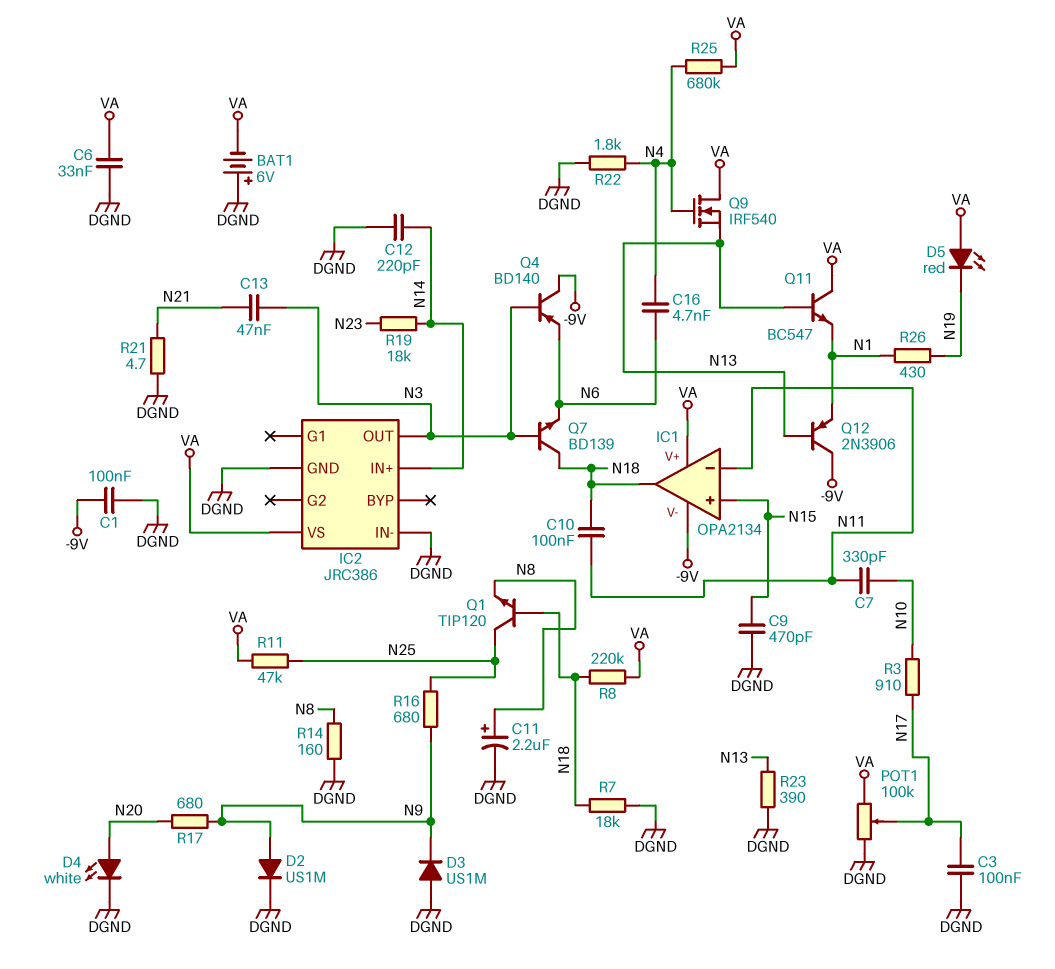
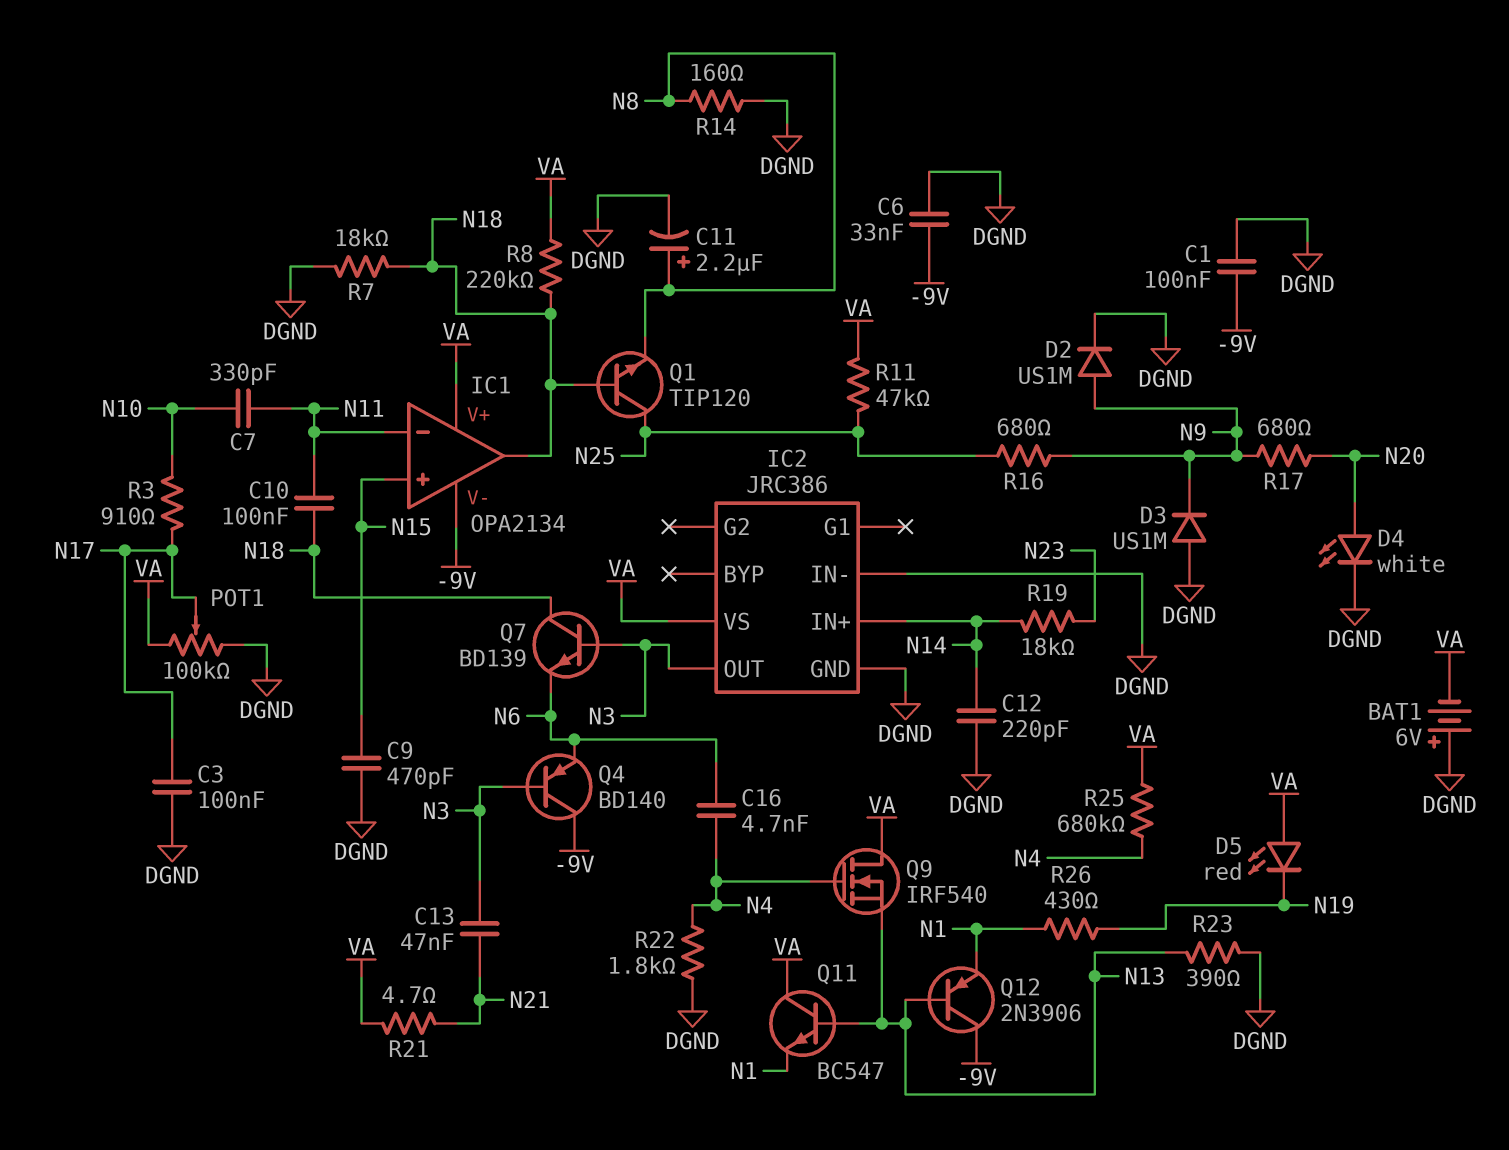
C6: 33nF (DGND, VA) -> 33nF (-9V, DGND)
R21: 4.7 (DGND, N21) -> 4.7 (N21, VA)

